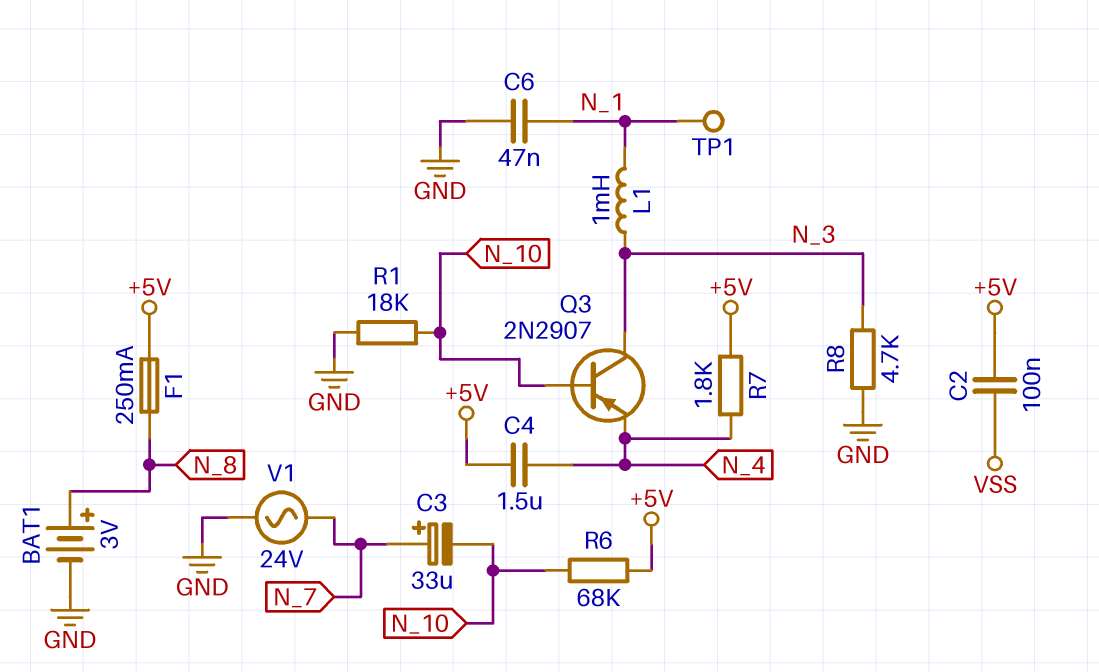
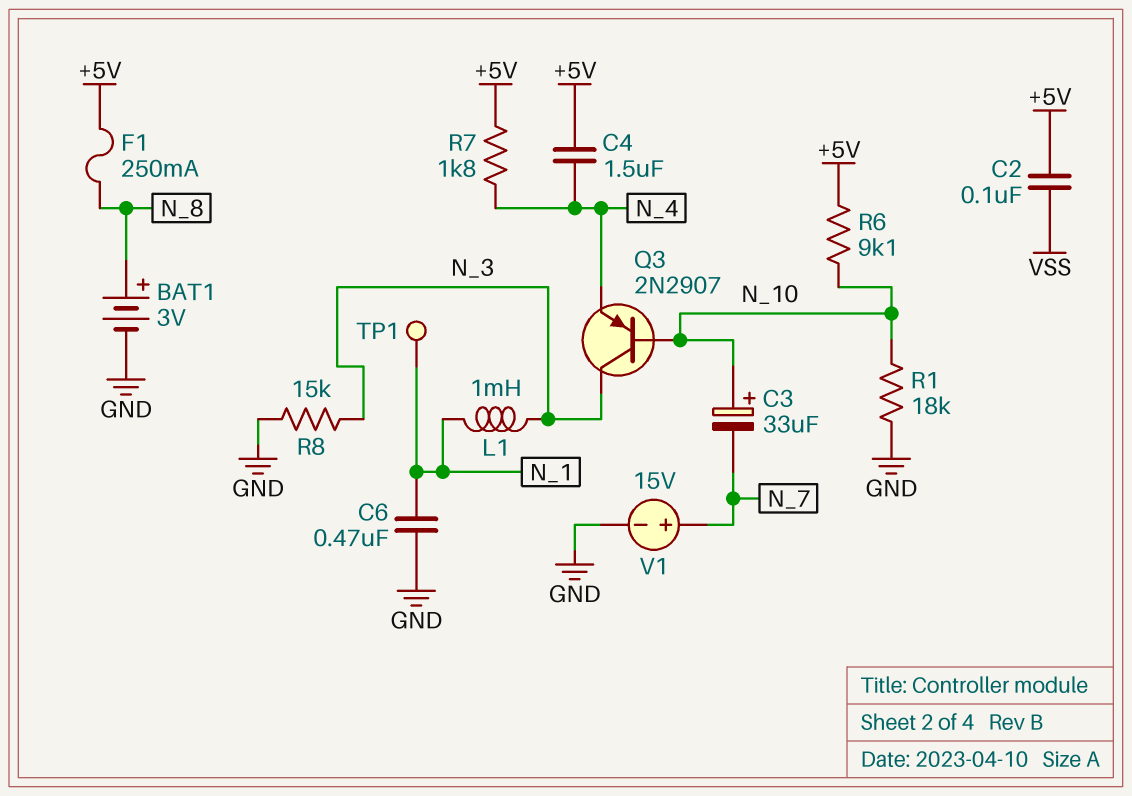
C3: 33uF (plus N_7, minus N_10) -> 33uF (plus N_10, minus N_7)
C6: 47nF (GND, N_1) -> 470nF (GND, N_1)
R6: 68k (+5V, N_10) -> 9.1k (+5V, N_10)
R8: 4.7k (GND, N_3) -> 15k (GND, N_3)
V1: AC 24V (GND, N_7) -> 15V (plus N_7, minus GND)

